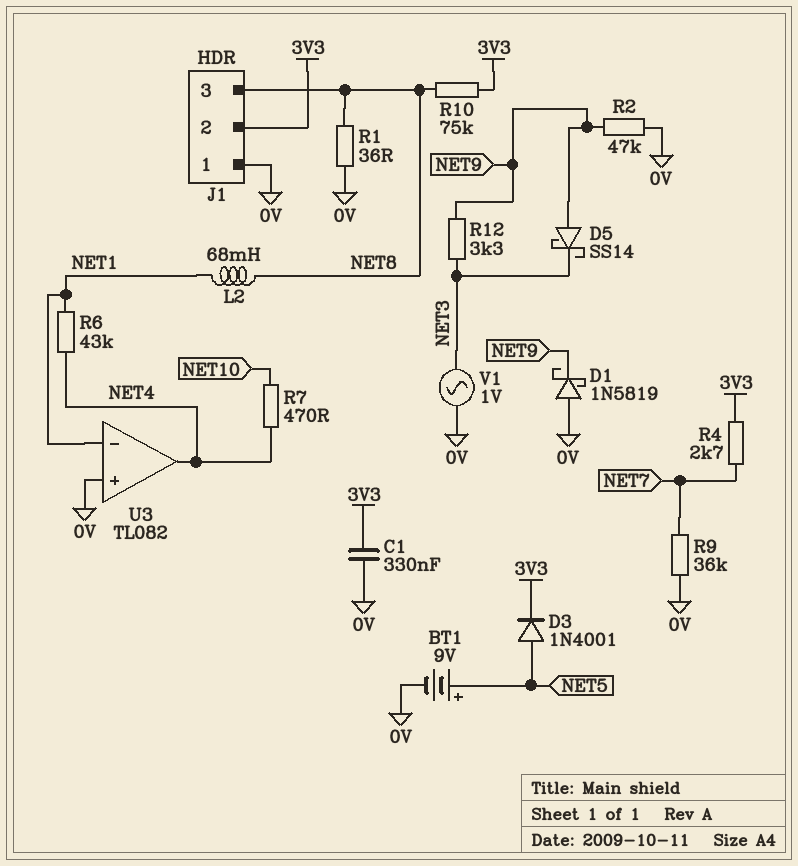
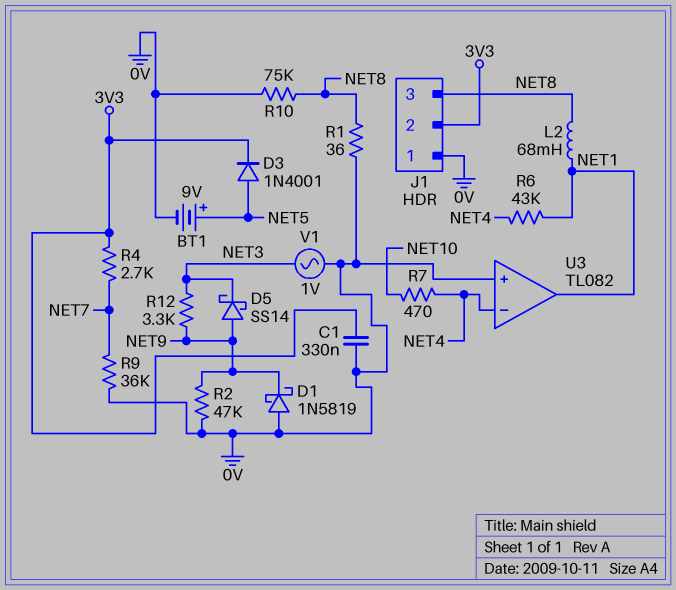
R10: 75k (3V3, NET8) -> 75k (0V, NET8)
U3 pin in-: NET1 -> NET4
U3 pin out: NET4 -> NET1

